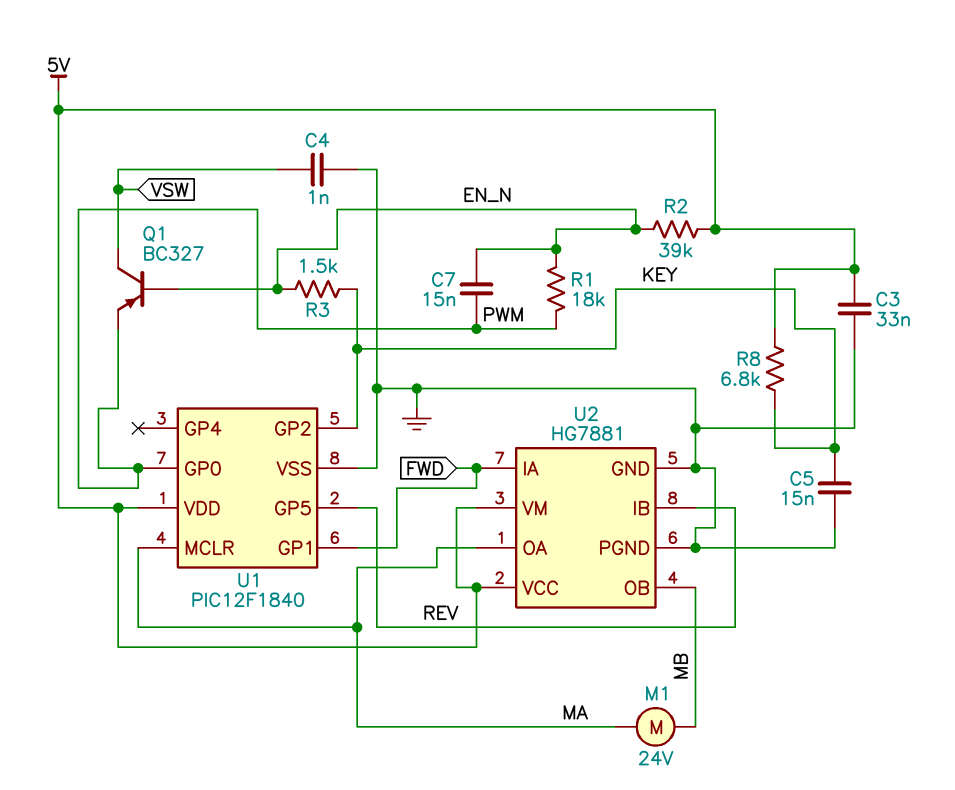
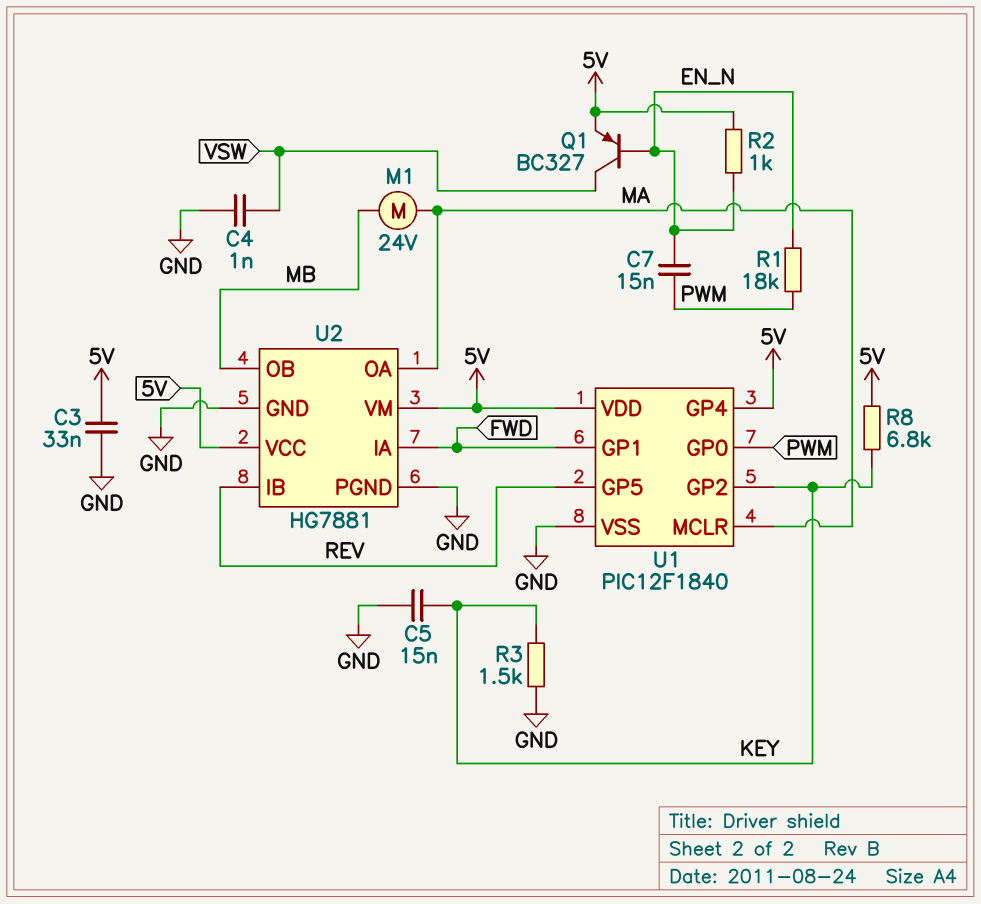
Q1: PNP BC327 (B EN_N, C VSW, E PWM) -> PNP BC327 (B EN_N, C VSW, E 5V)
R2: 39k (5V, EN_N) -> 1k (5V, EN_N)
R3: 1.5k (EN_N, KEY) -> 1.5k (GND, KEY)
U1 pin GP4: none -> 5V

